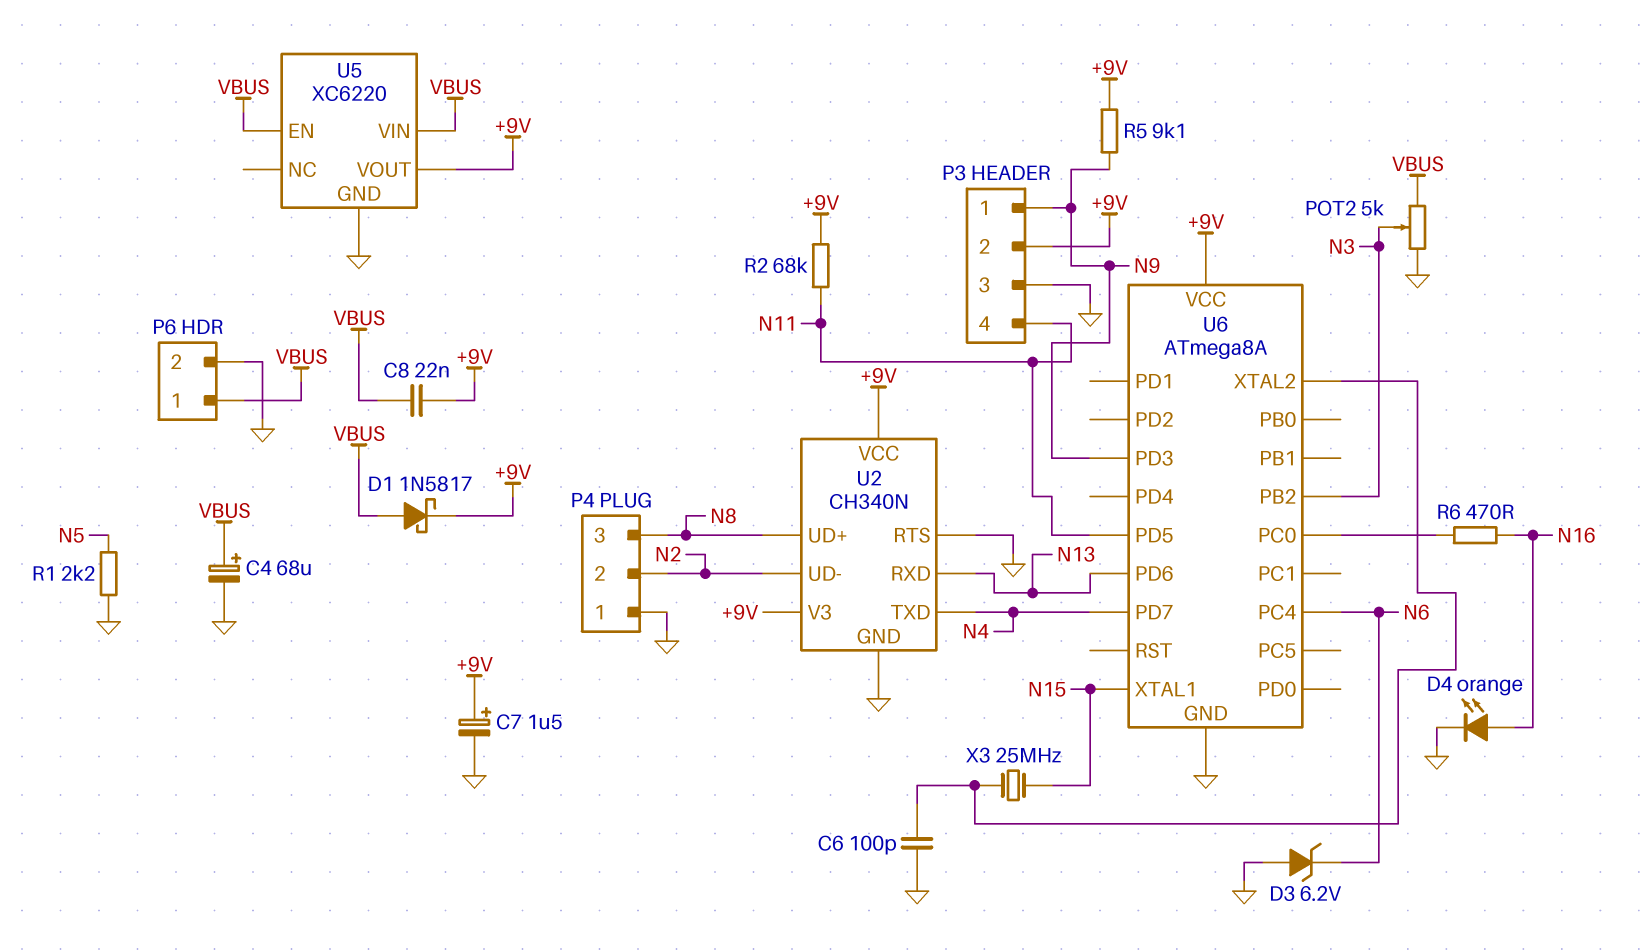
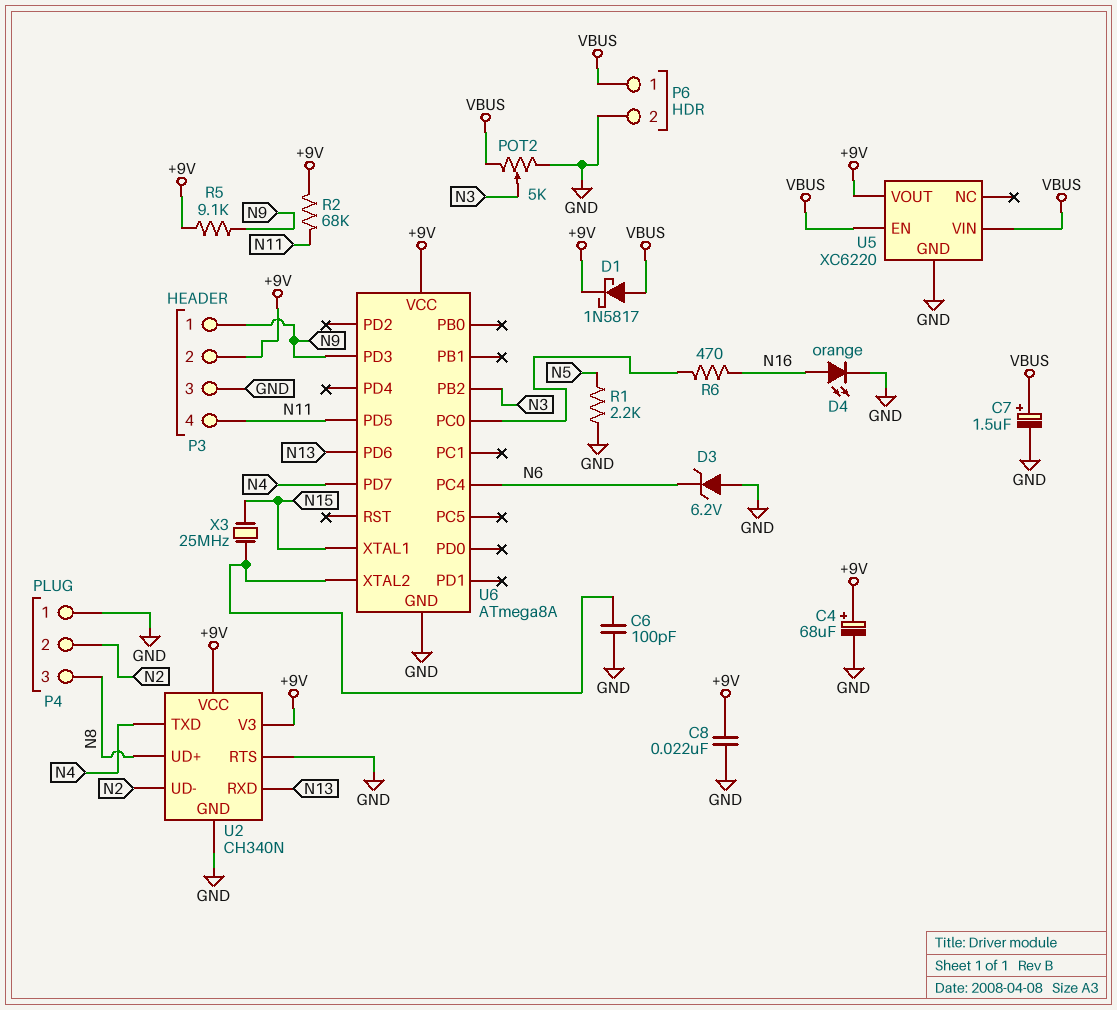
C4: 68uF (plus VBUS, minus GND) -> 68uF (plus +9V, minus GND)
C7: 1.5uF (plus +9V, minus GND) -> 1.5uF (plus VBUS, minus GND)
C8: 22nF (+9V, VBUS) -> 22nF (+9V, GND)

